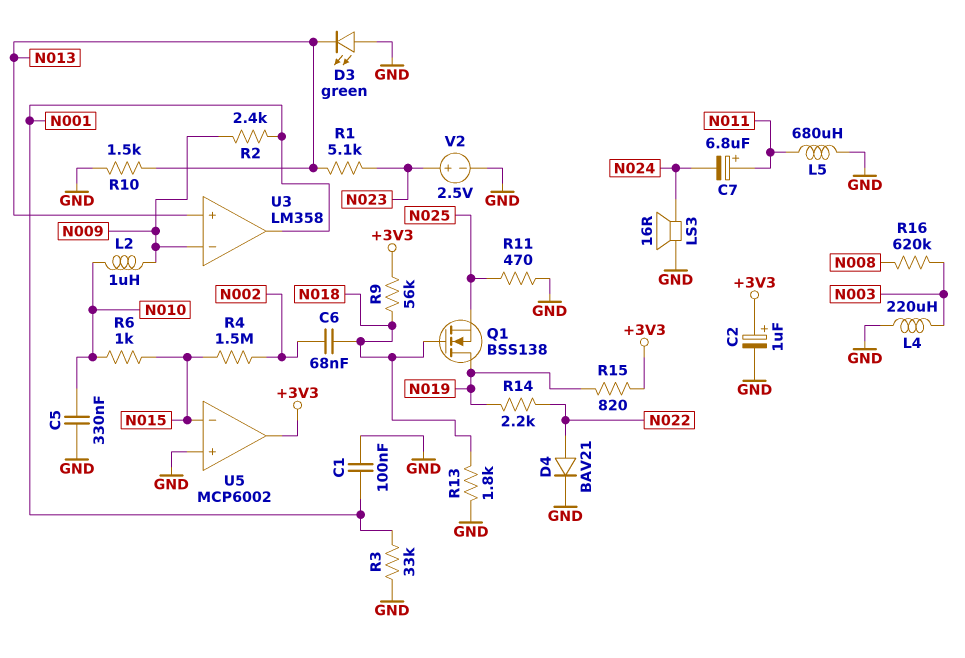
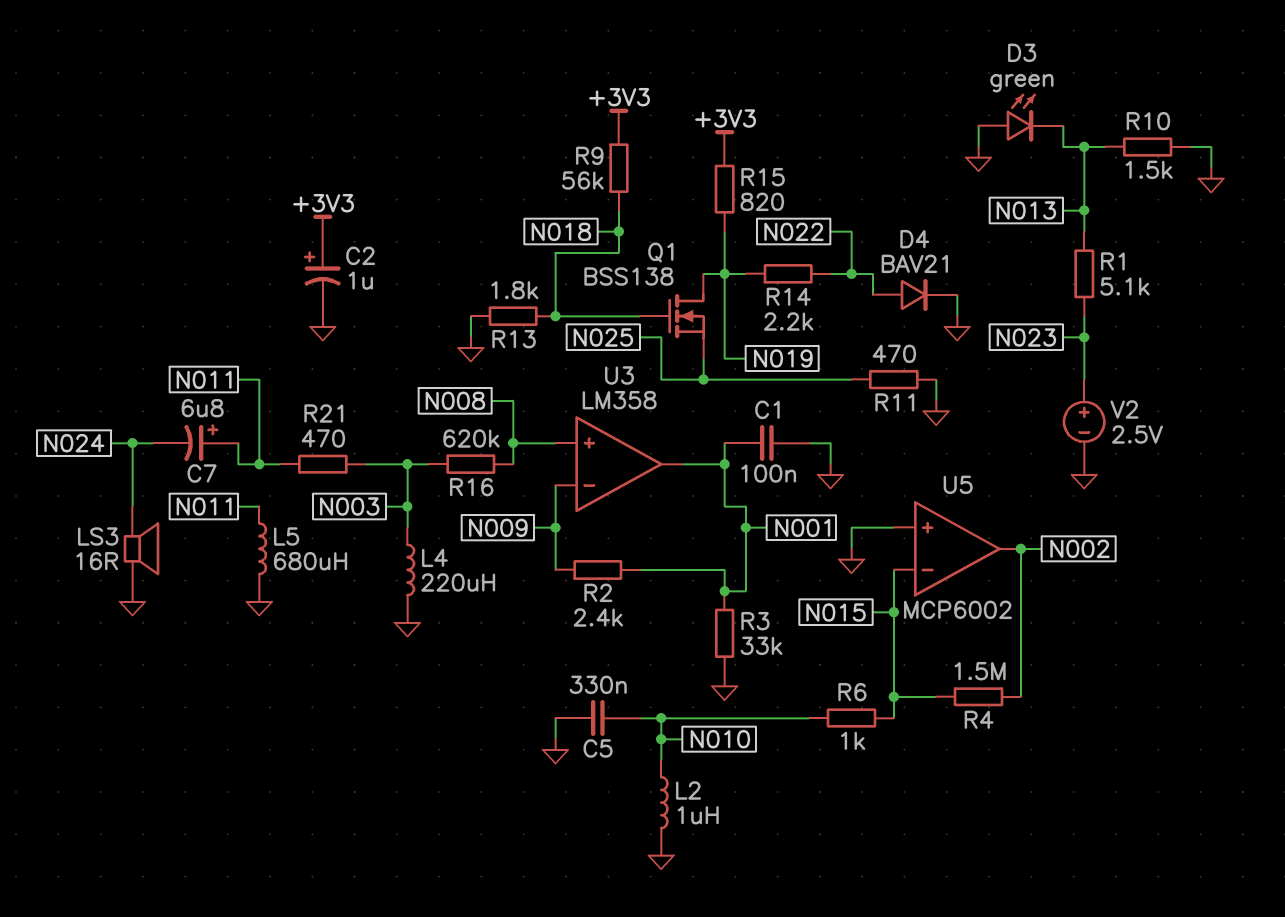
C6: 68nF (N002, N018) -> none
L2: 1uH (N009, N010) -> 1uH (GND, N010)
R21: none -> 470 (N003, N011)
U3 pin in+: N013 -> N008
U5 pin out: +3V3 -> N002

